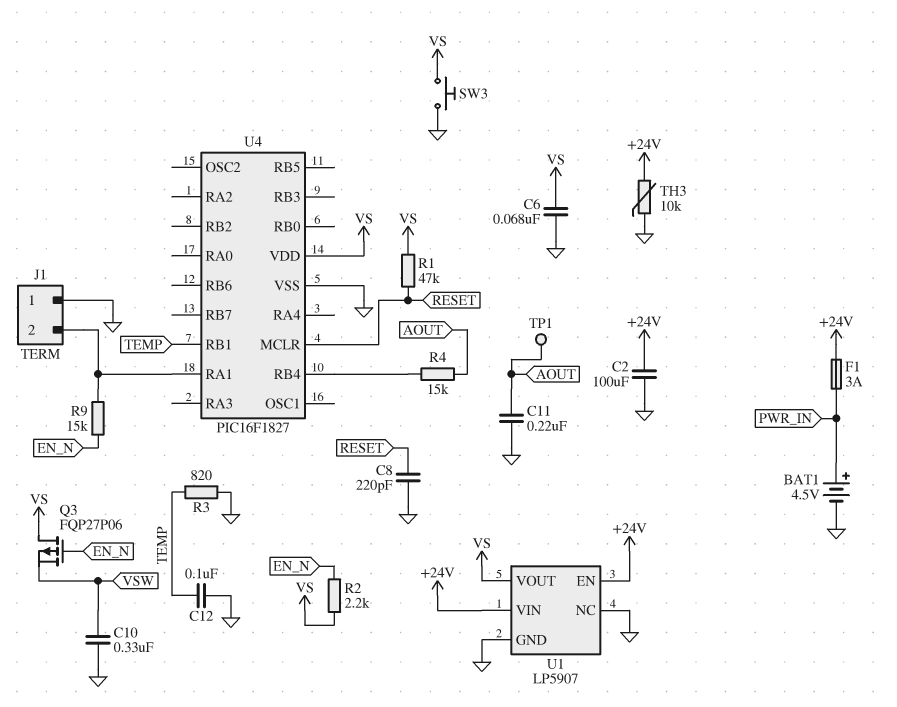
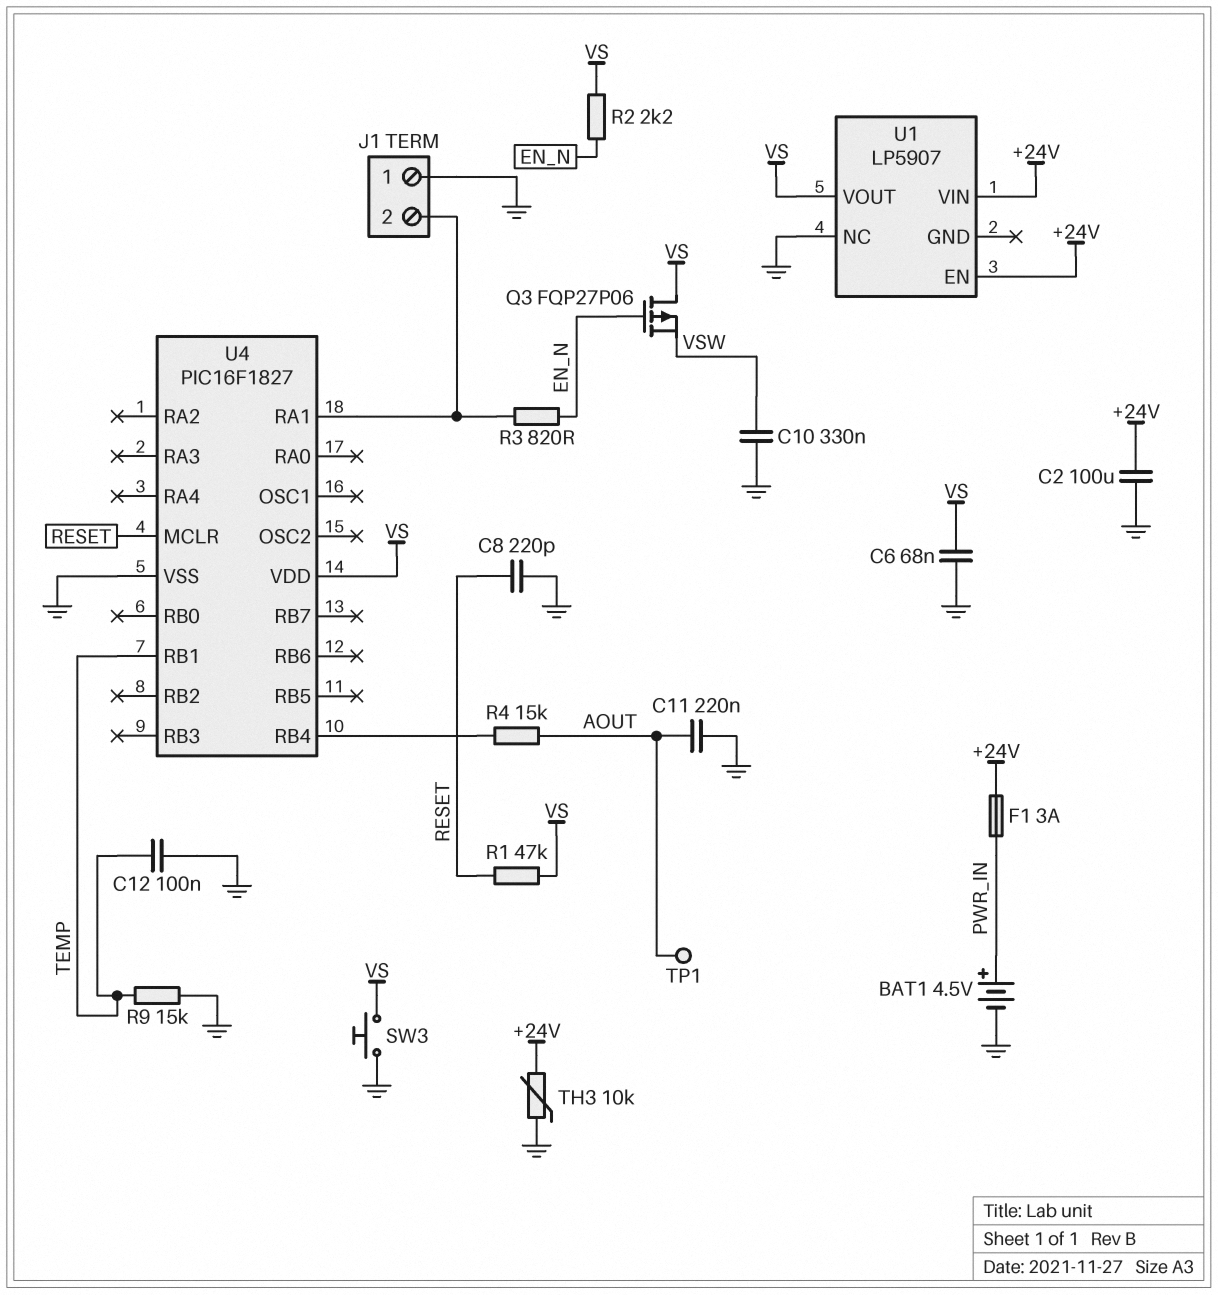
R3: 820 (GND, TEMP) -> 820 (EN_N, J1/2)
R9: 15k (EN_N, J1/2) -> 15k (GND, TEMP)
U1 pin GND: GND -> none

